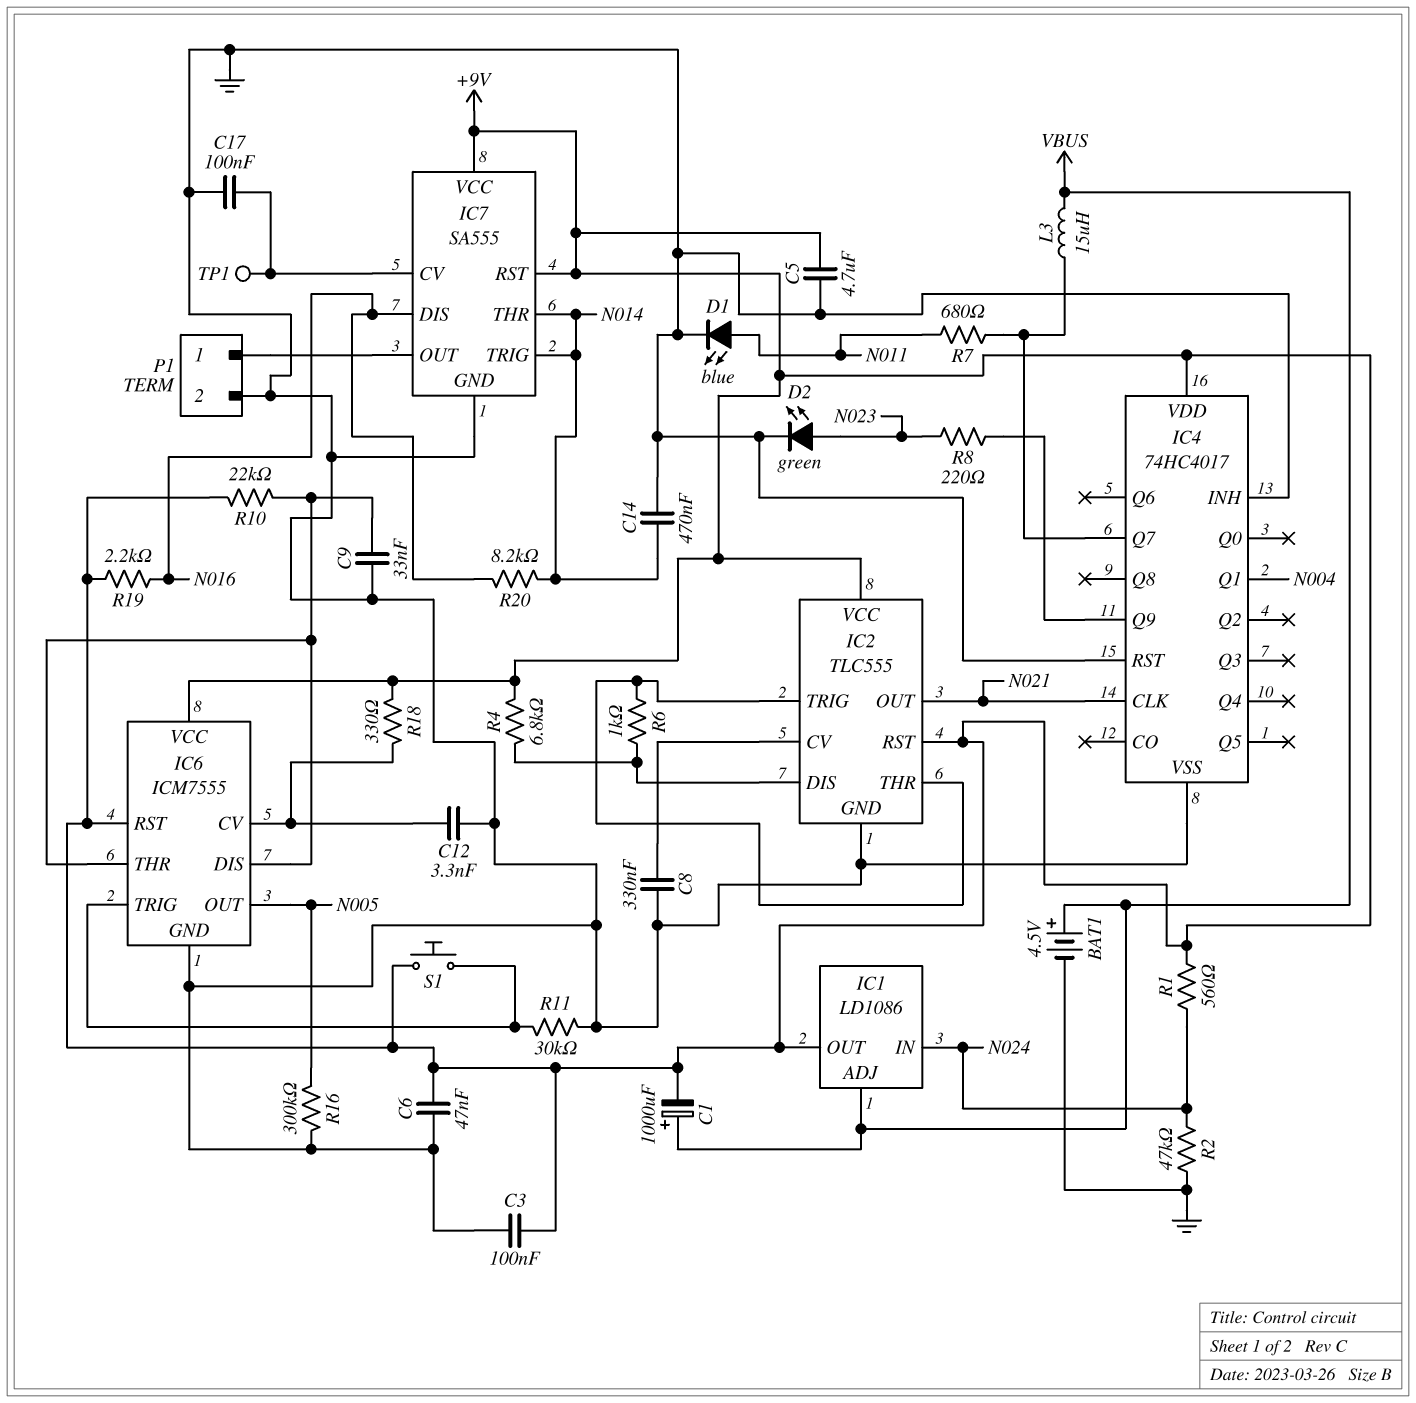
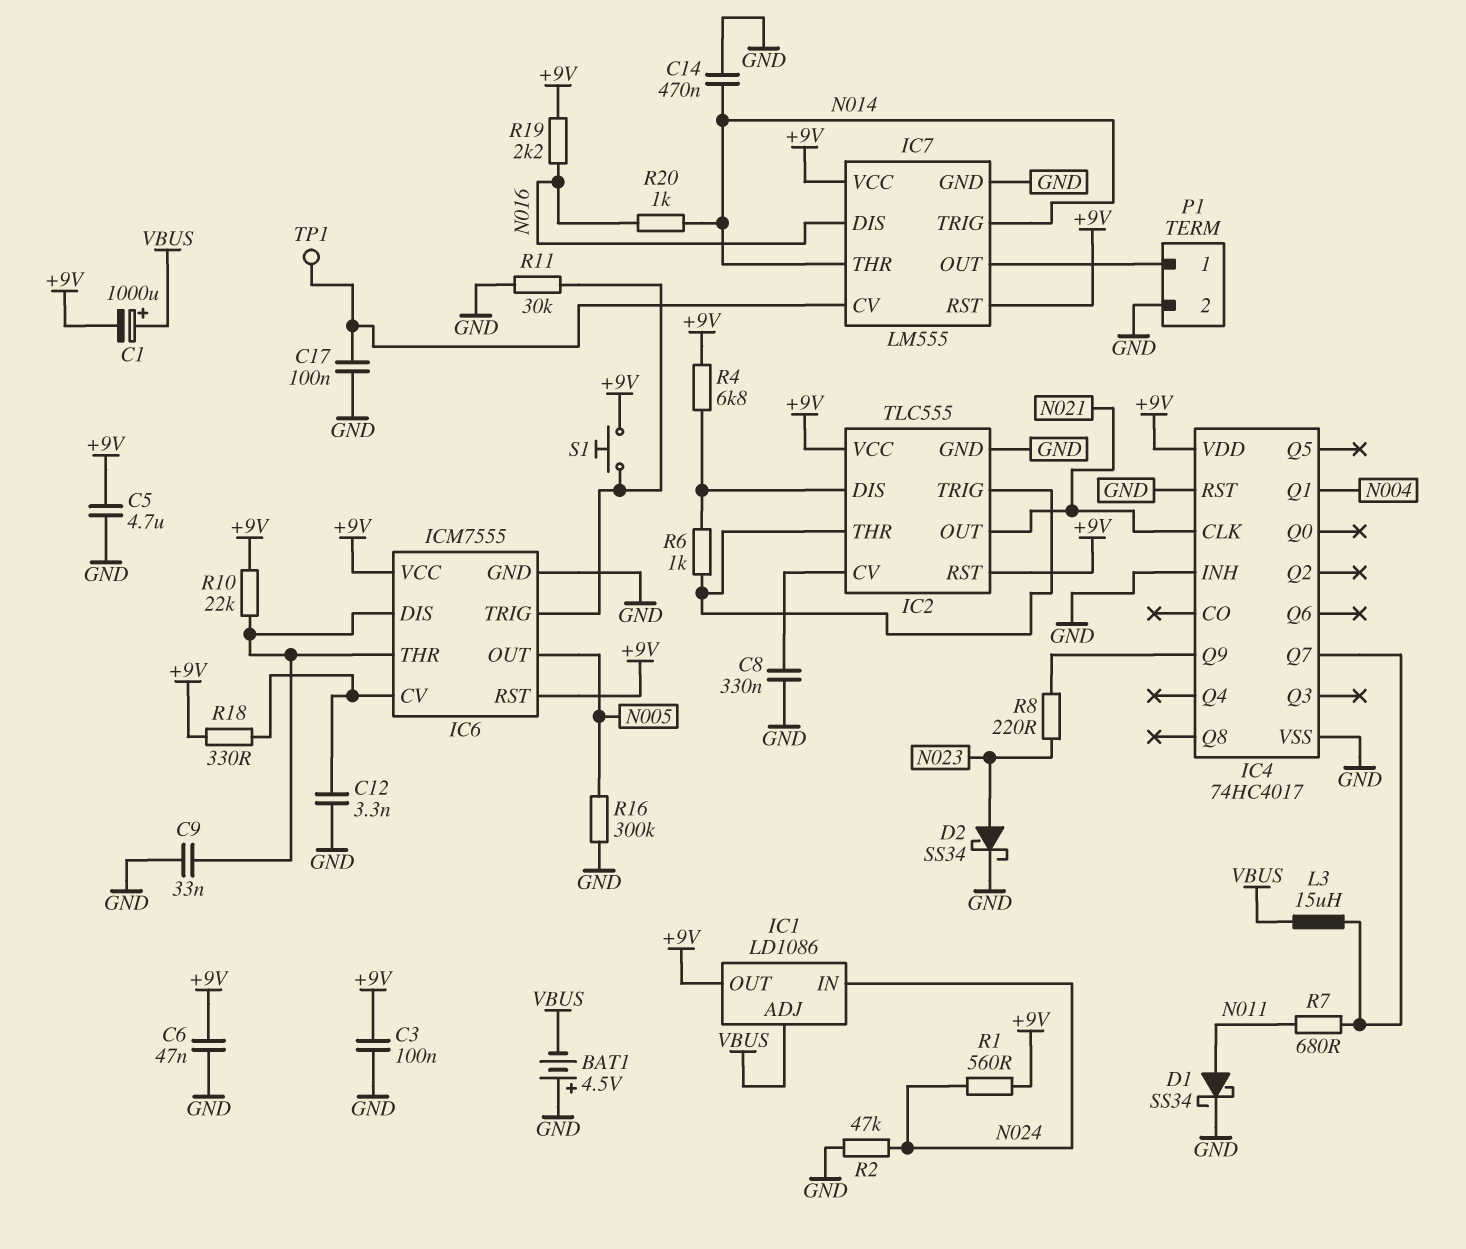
BAT1: 4.5V (plus VBUS, minus GND) -> 4.5V (plus GND, minus VBUS)
D1: LED blue (A N011, K GND) -> schottky SS34 (A N011, K GND)
D2: LED green (A N023, K GND) -> schottky SS34 (A N023, K GND)
IC7: SA555 -> LM555
R20: 8.2k (N014, N016) -> 1k (N014, N016)

